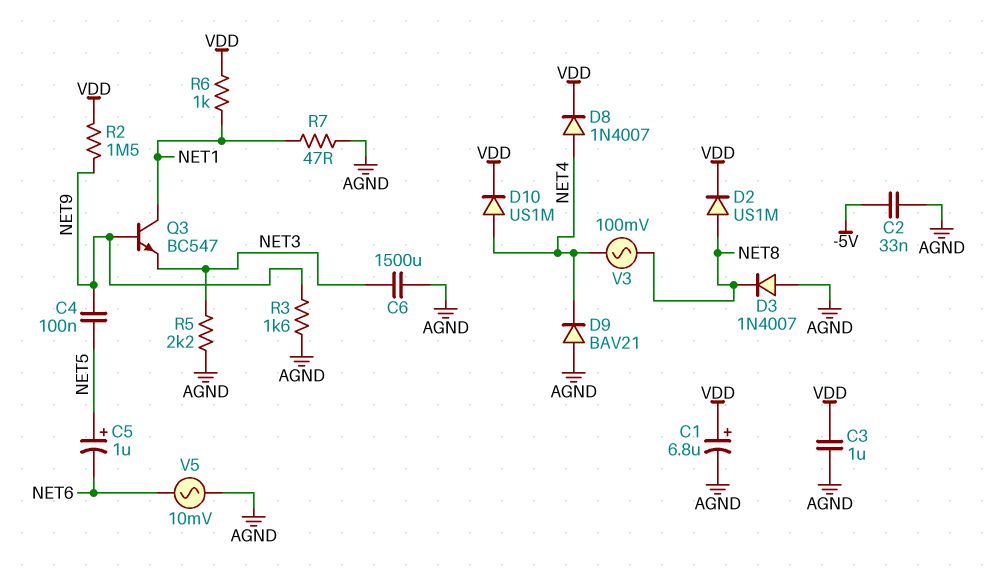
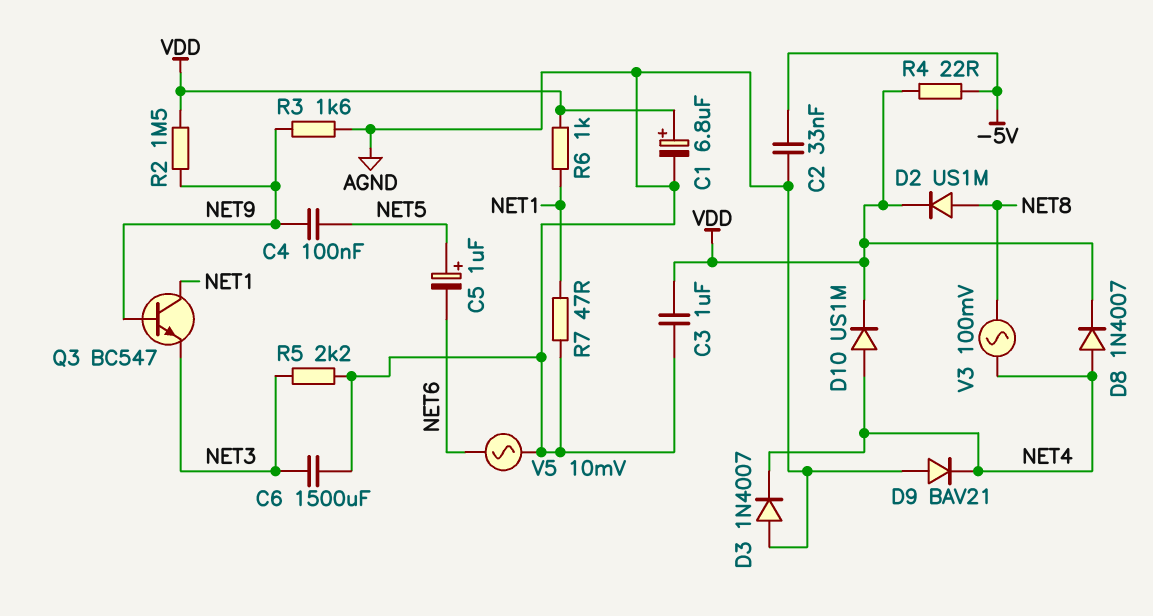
D3: diode 1N4007 (A AGND, K NET8) -> diode 1N4007 (A AGND, K NET4)
R4: none -> 22 (-5V, VDD)

